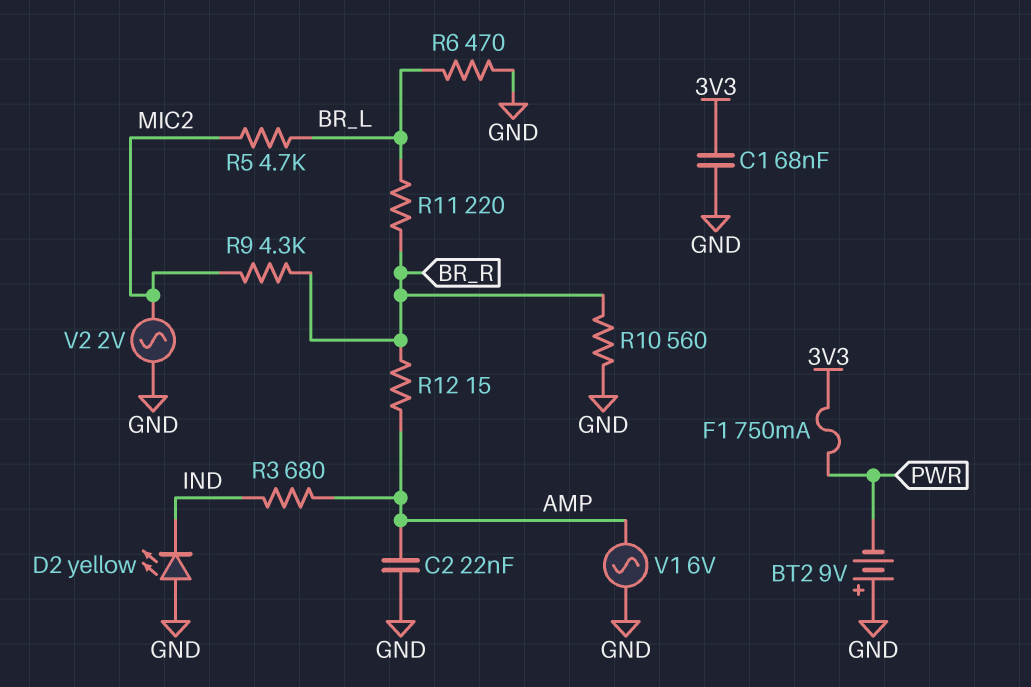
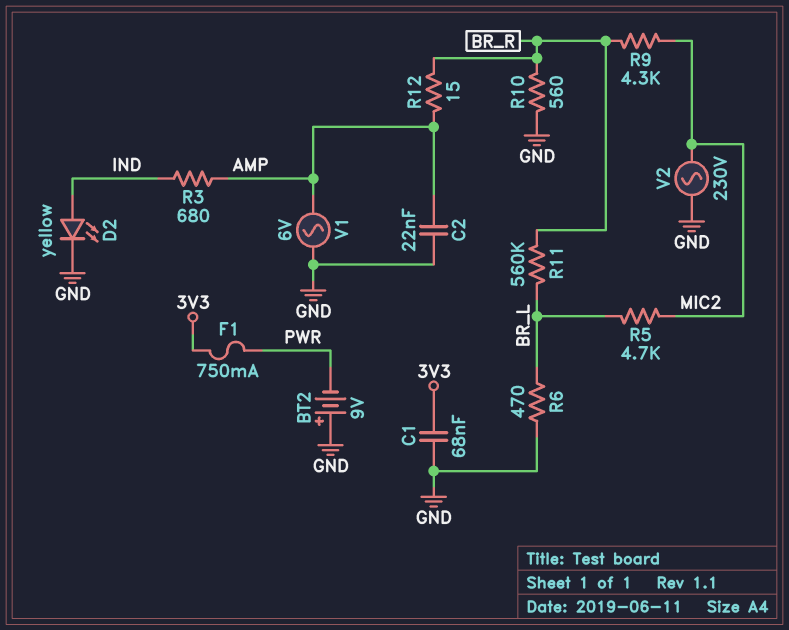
D2: LED yellow (A GND, K IND) -> LED yellow (A IND, K GND)
R11: 220 (BR_L, BR_R) -> 560k (BR_L, BR_R)
V2: AC 2V (GND, MIC2) -> AC 230V (GND, MIC2)

